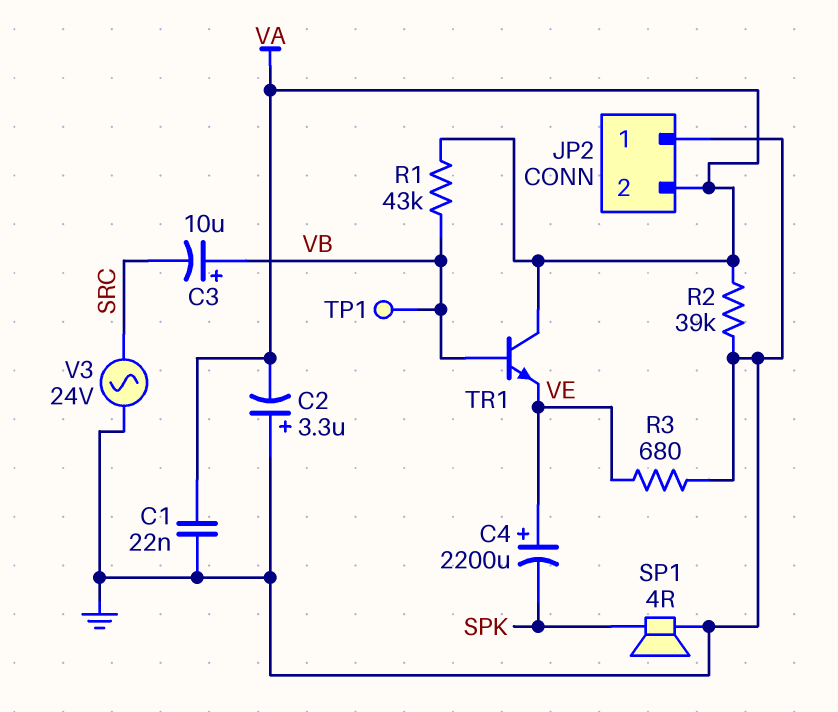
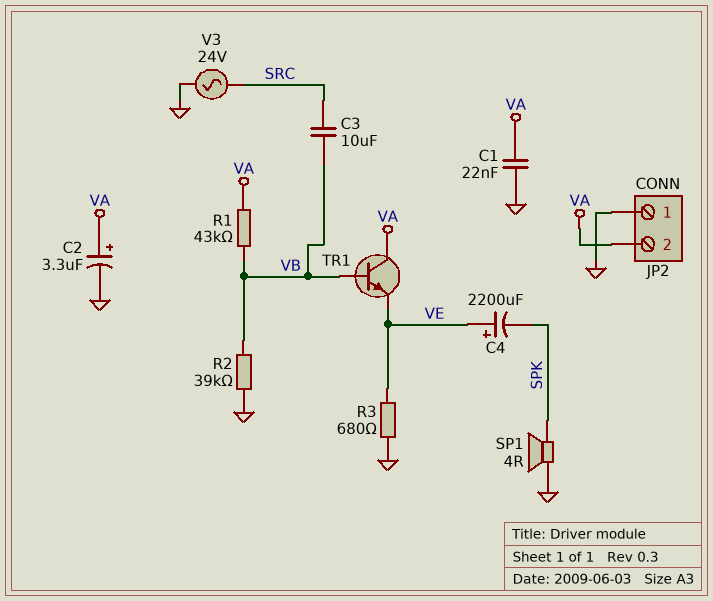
C2: 3.3uF (plus GND, minus VA) -> 3.3uF (plus VA, minus GND)
C3: 10uF (plus VB, minus SRC) -> 10uF (SRC, VB)
R2: 39k (GND, VA) -> 39k (GND, VB)
TP1: test point (VB) -> none

